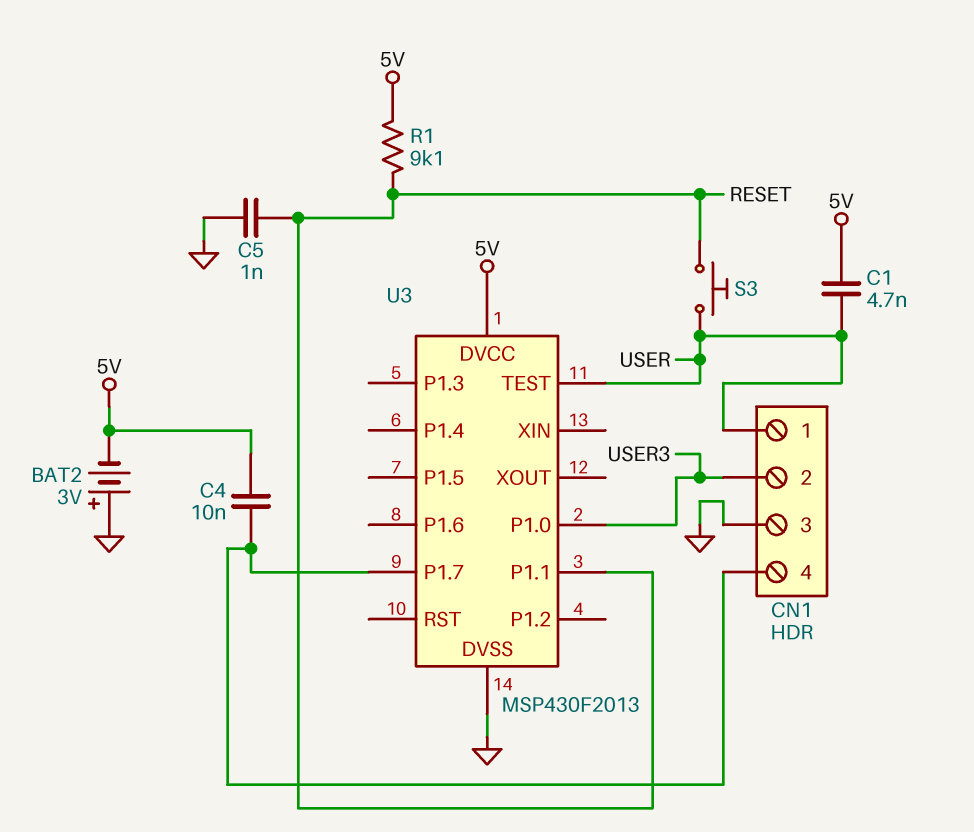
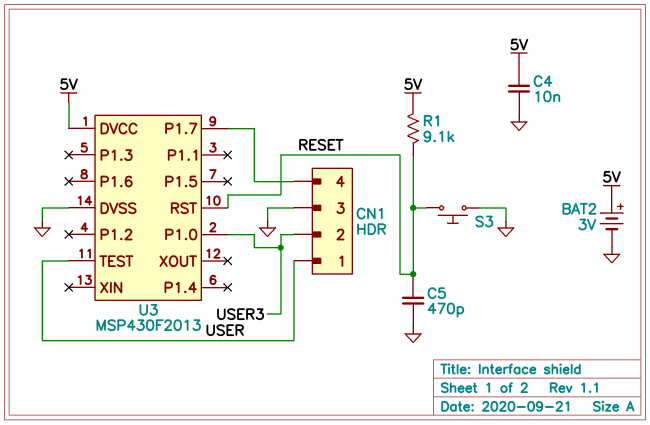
BAT2: 3V (plus GND, minus 5V) -> 3V (plus 5V, minus GND)
C1: 4.7nF (5V, USER) -> none
C4: 10nF (5V, CN1/4) -> 10nF (5V, GND)
C5: 1nF (GND, RESET) -> 470pF (GND, RESET)
S3: button (RESET, USER) -> button (GND, RESET)
U3 pin P1.1: RESET -> none
U3 pin RST: none -> RESET

